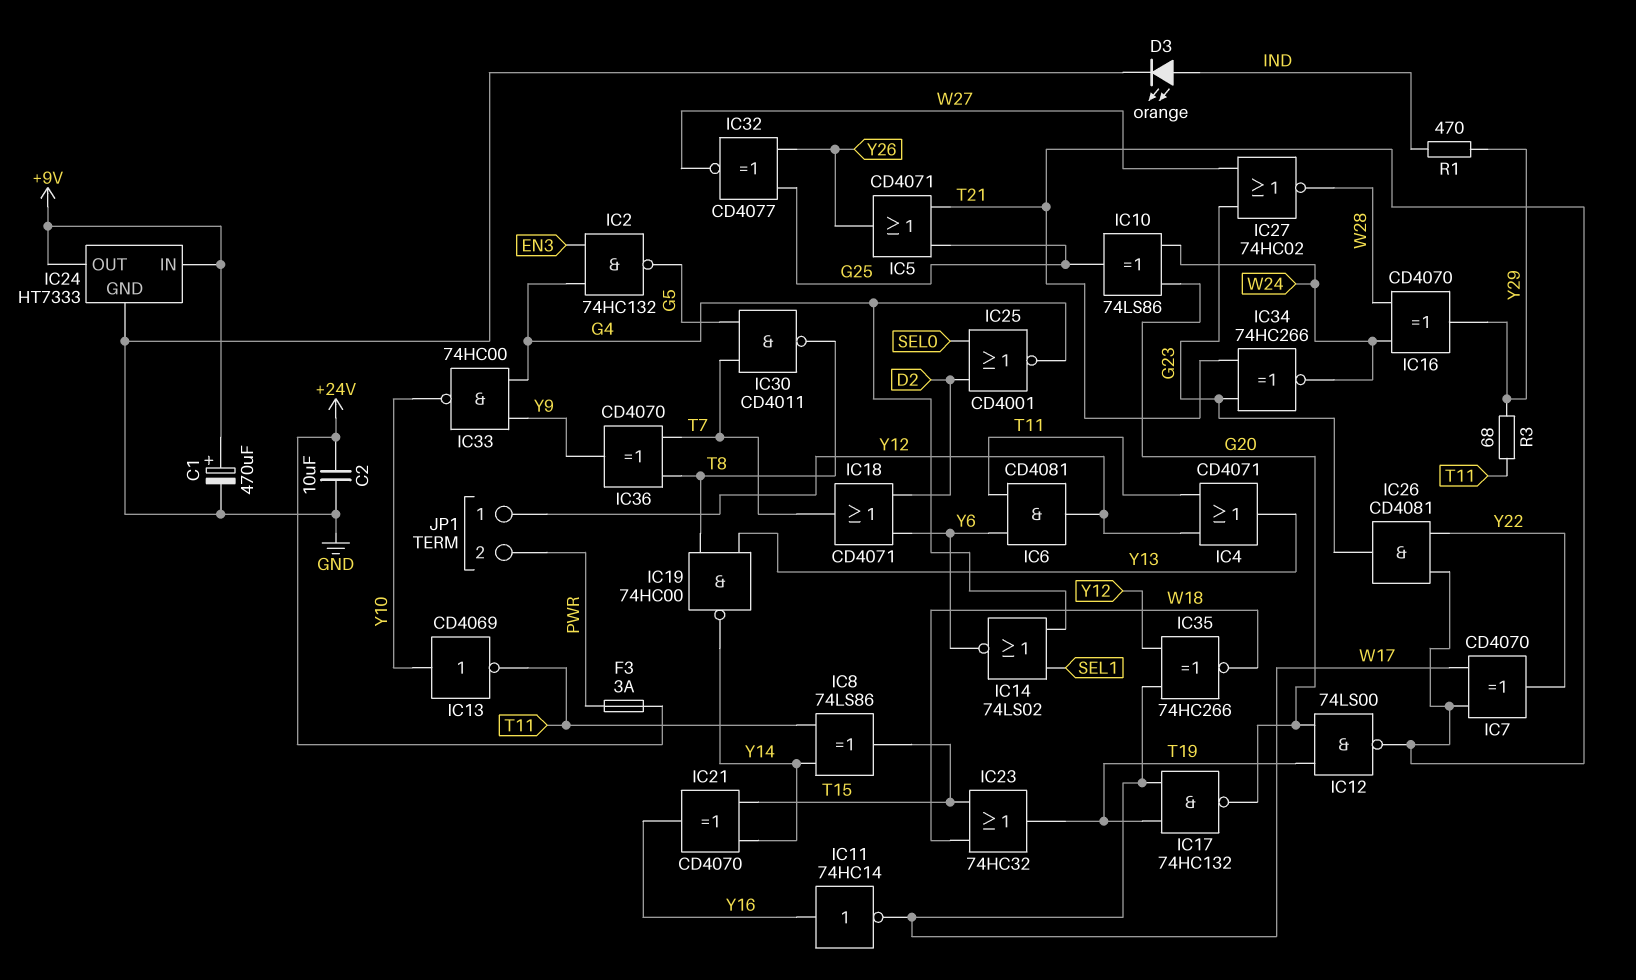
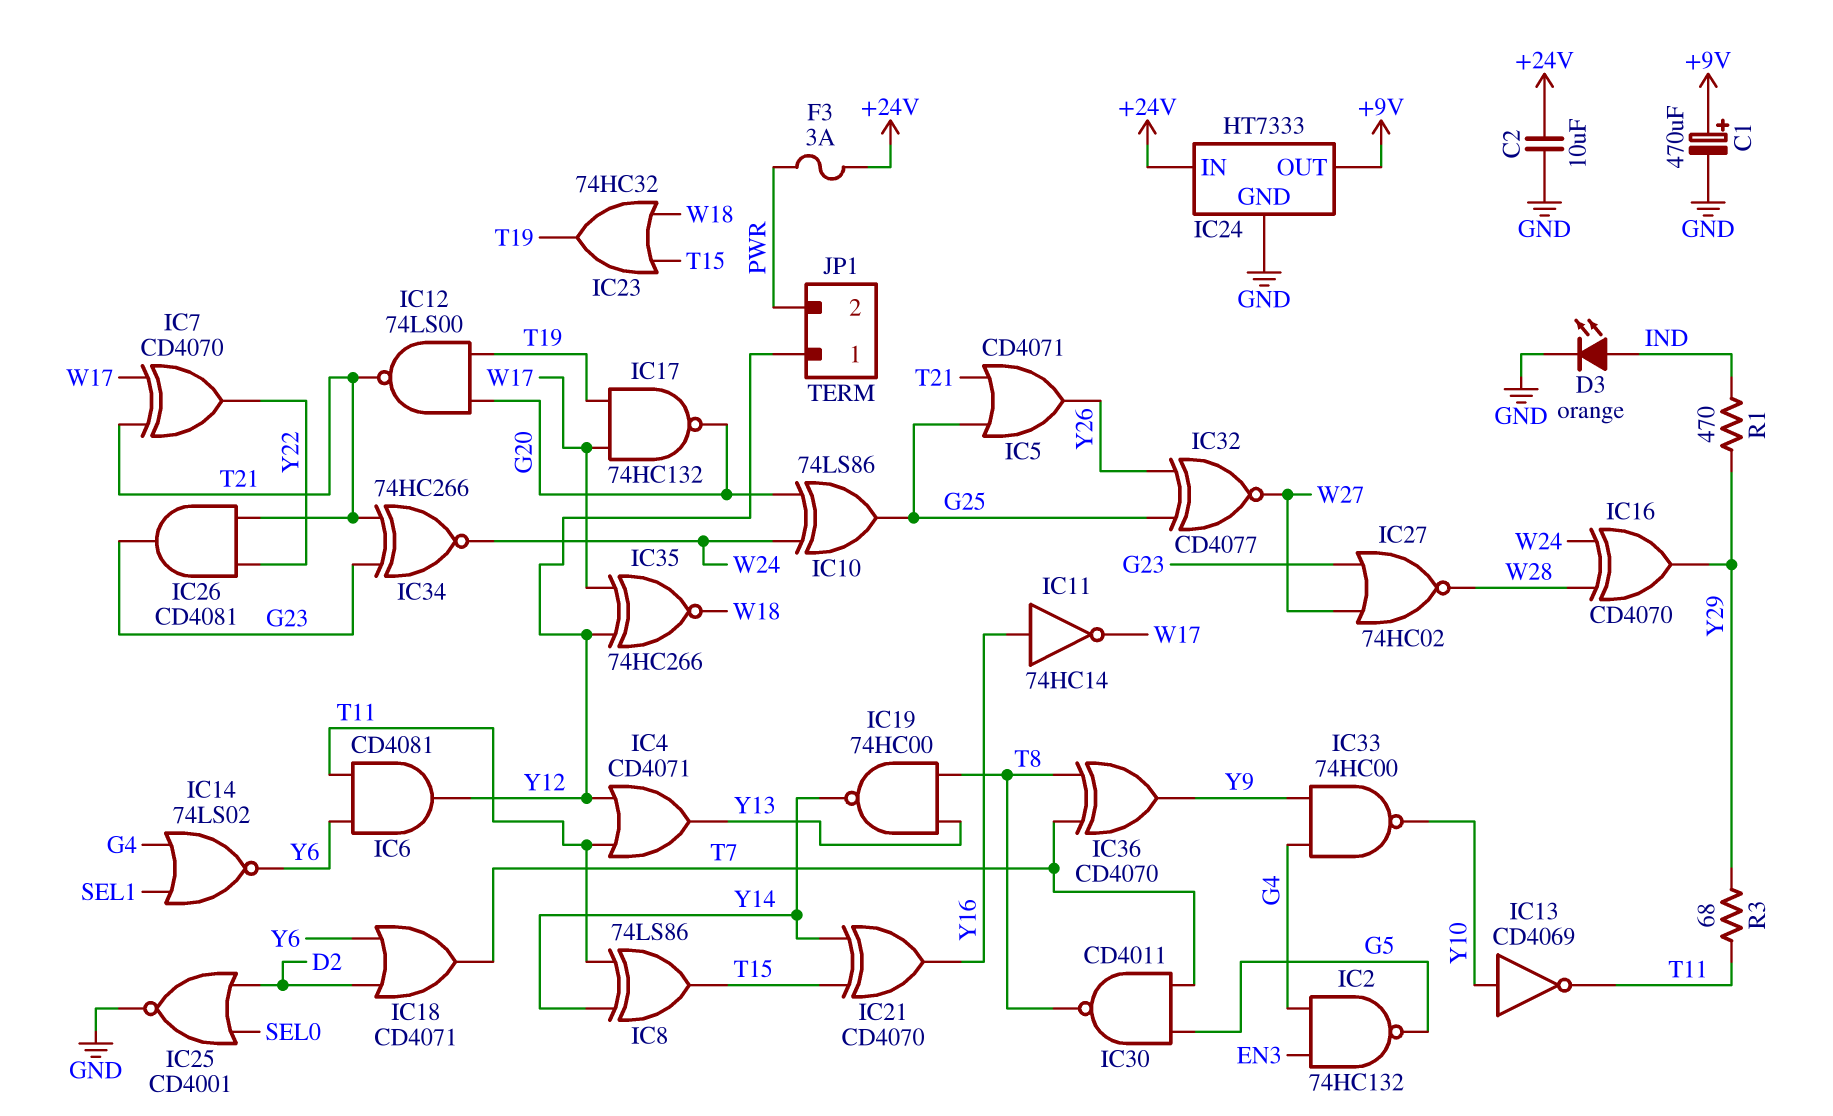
IC24 pin IN: +9V -> +24V
IC25: NOR CD4001 (in D2, in SEL0, out G4) -> NOR CD4001 (in D2, in SEL0, out GND)

